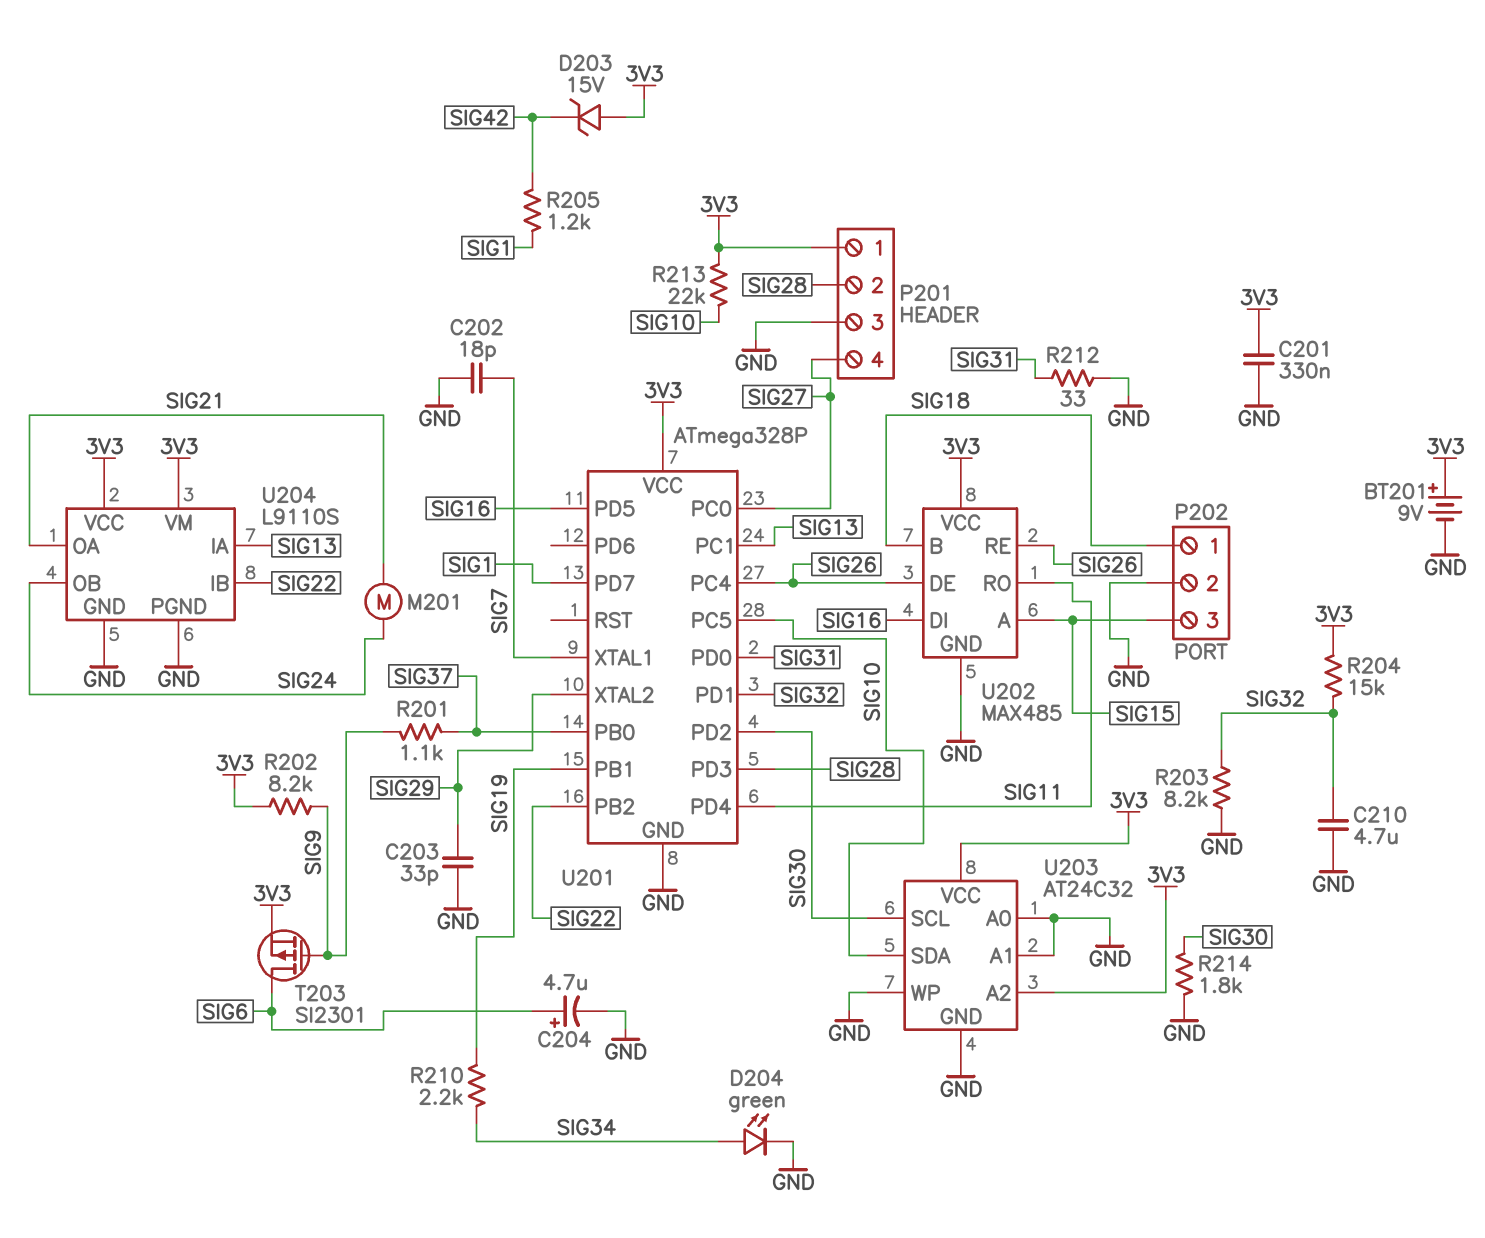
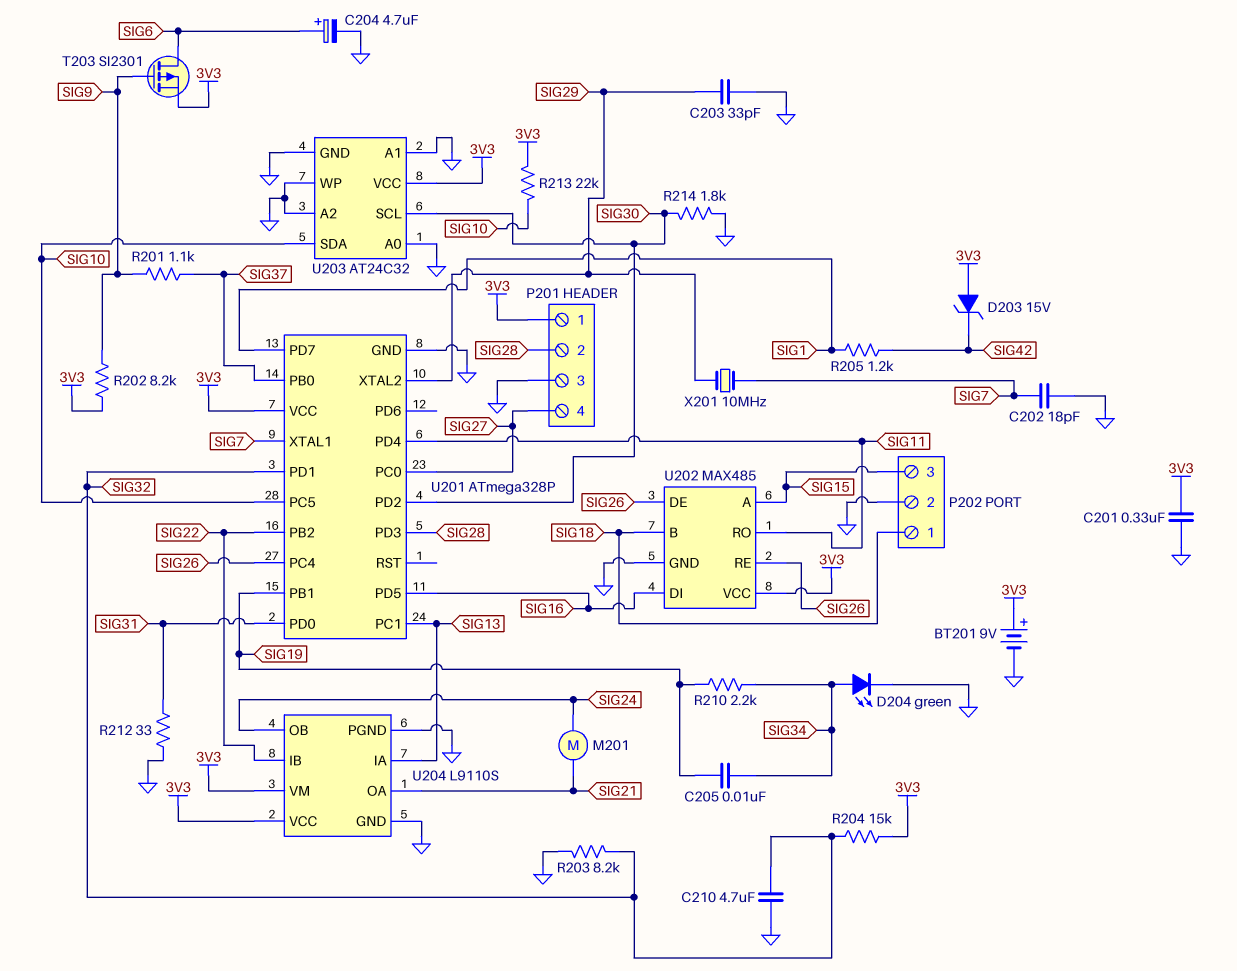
C205: none -> 10nF (SIG19, SIG34)
U203 pin A2: 3V3 -> GND
X201: none -> 10MHz (SIG7, SIG29)

